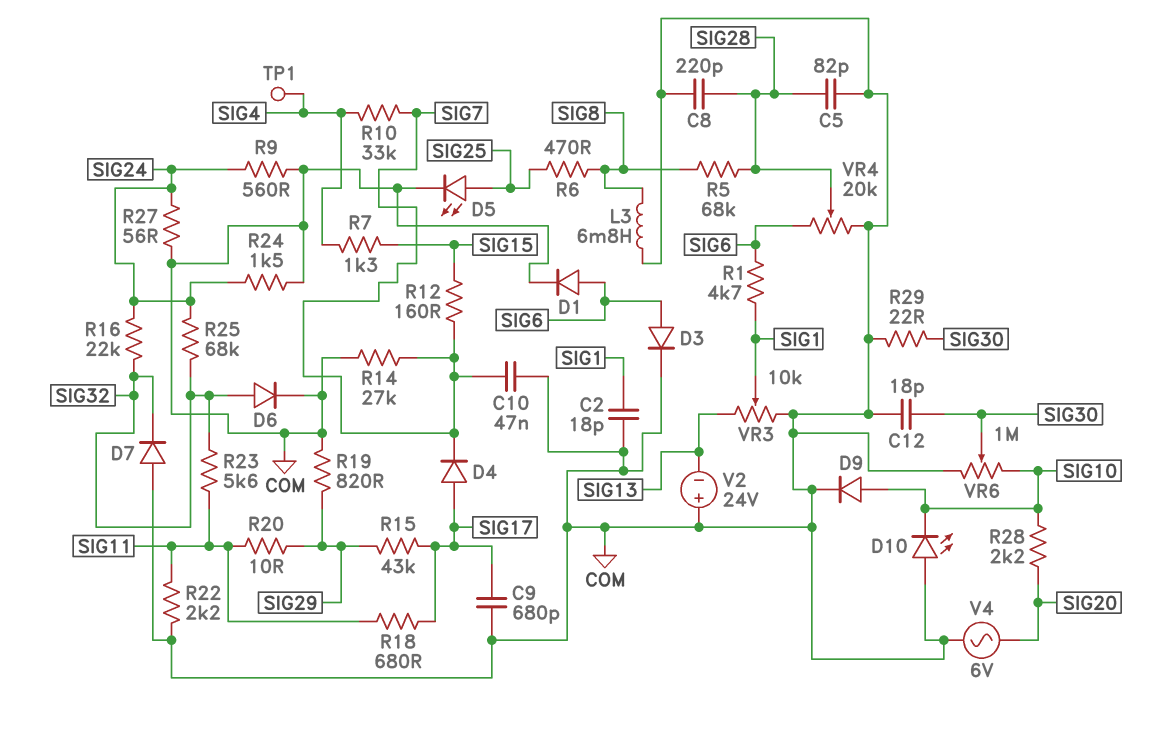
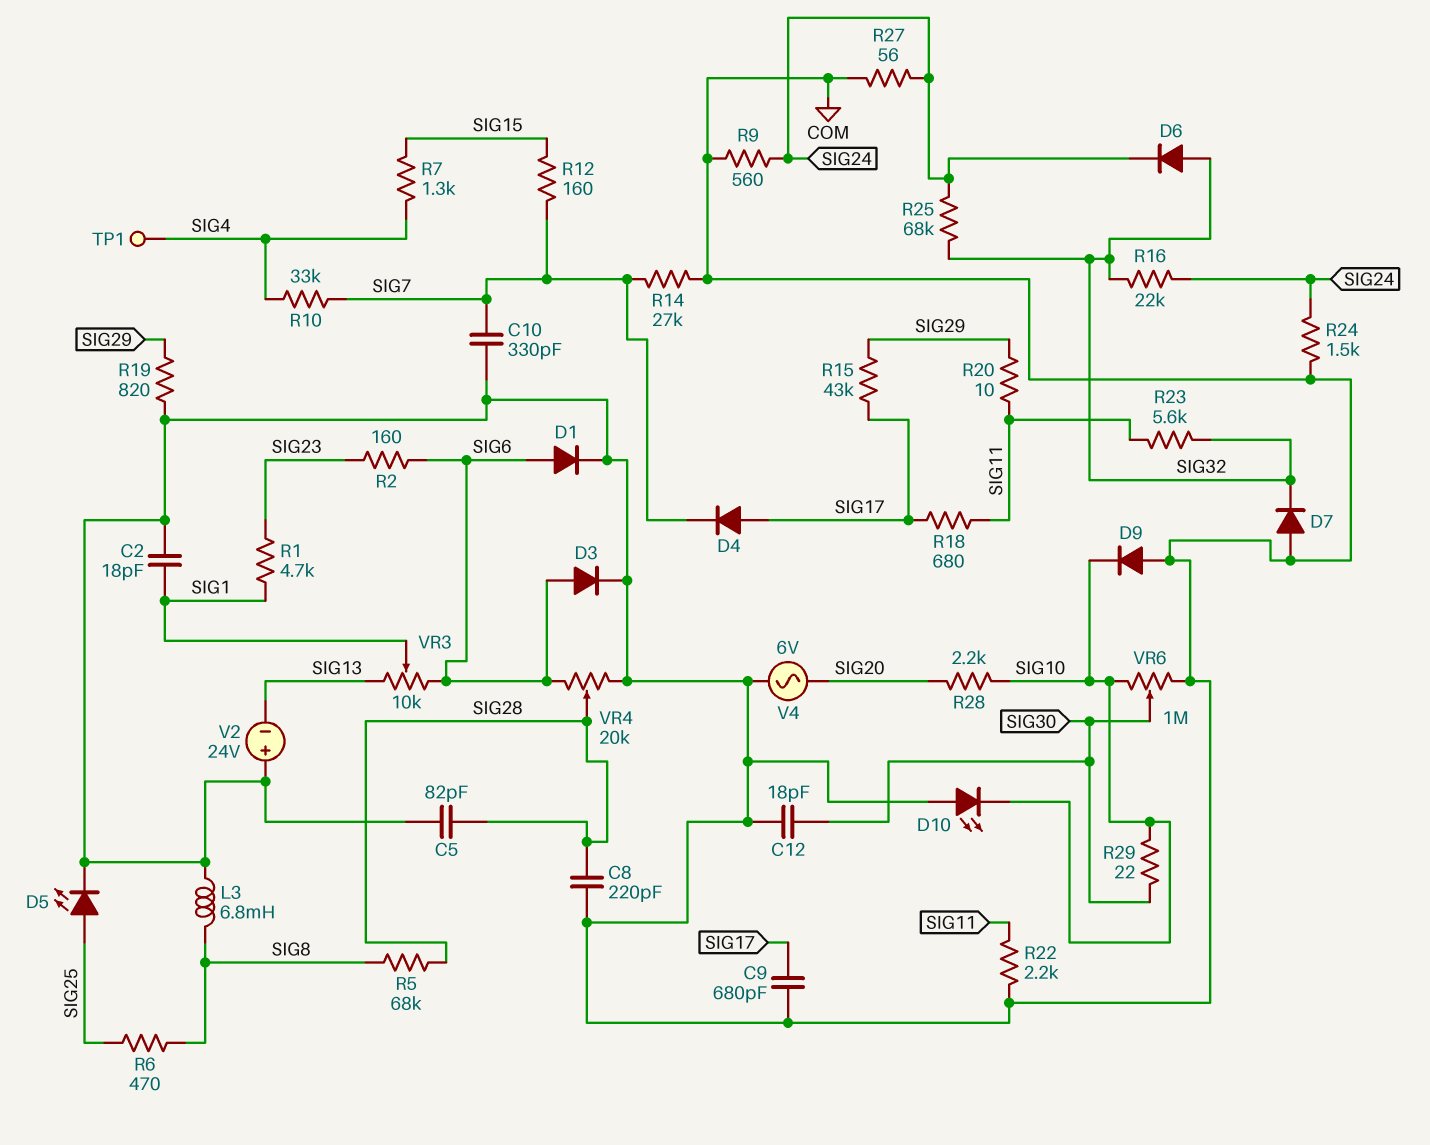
C10: 47nF (COM, SIG7) -> 330pF (COM, SIG7)
D6: diode (A SIG32, K COM) -> diode (A SIG32, K SIG24)
D9: diode (A SIG10, K COM) -> diode (A COM, K SIG10)
R1: 4.7k (SIG1, SIG6) -> 4.7k (SIG1, SIG23)
R2: none -> 160 (SIG6, SIG23)
R29: 22 (COM, SIG30) -> 22 (SIG10, SIG30)
VR3: 10k (COM, SIG13, wiper SIG1) -> 10k (SIG6, SIG13, wiper SIG1)

